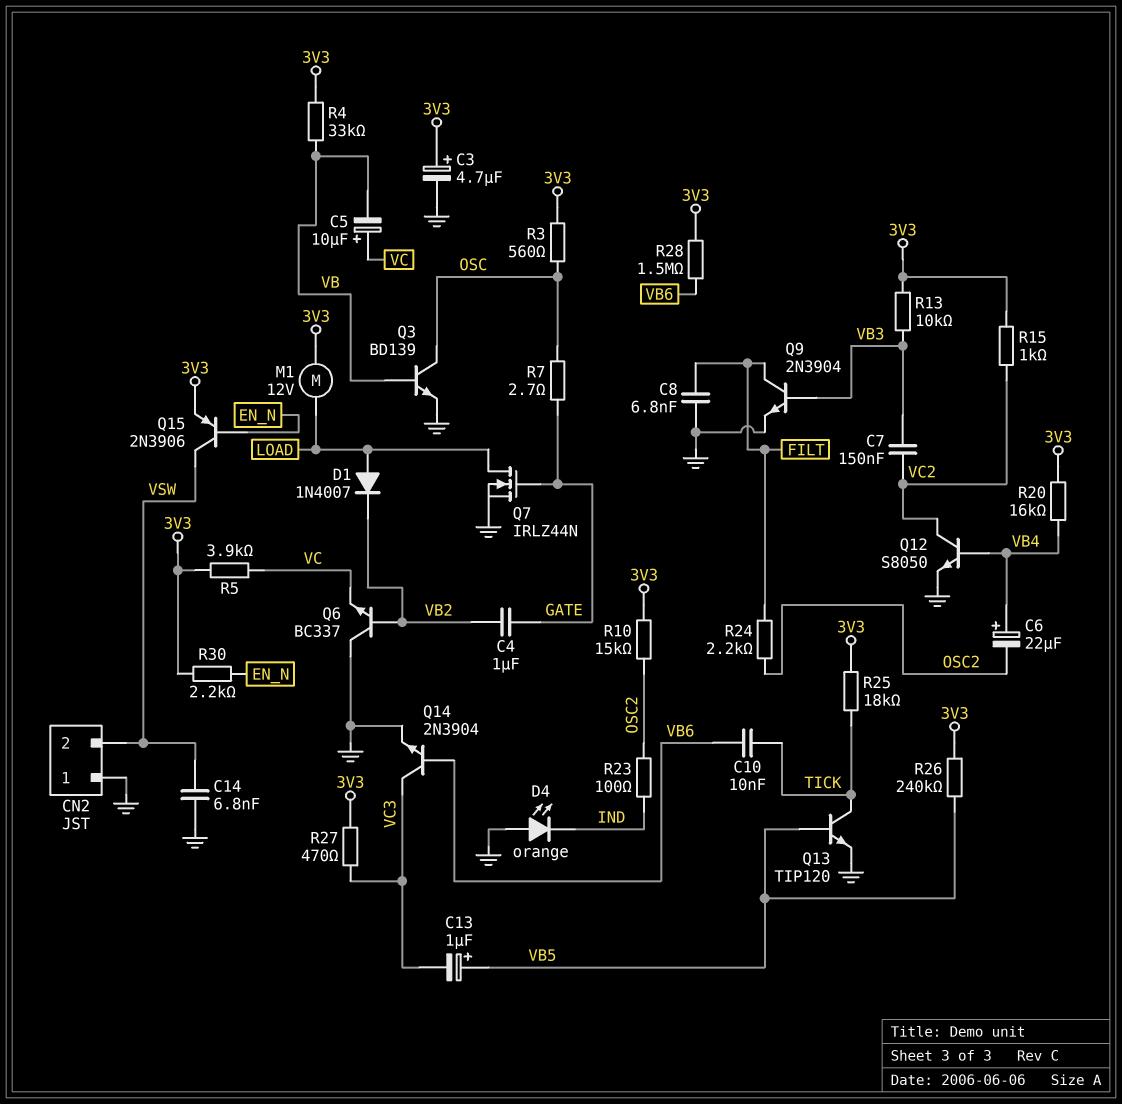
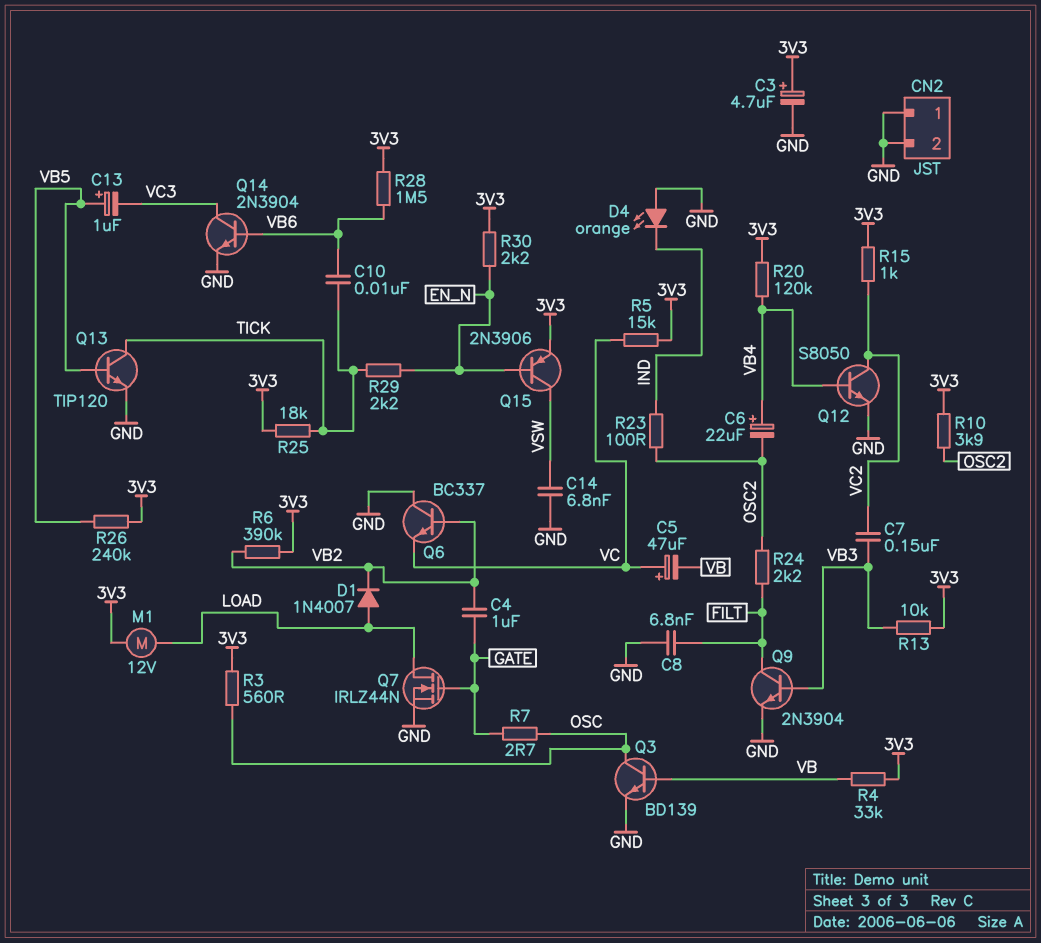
C5: 10uF (plus VC, minus VB) -> 47uF (plus VC, minus VB)
CN2 pin 2: VSW -> GND
R5: 3.9k (3V3, VC) -> 15k (3V3, VC)
R6: none -> 390k (3V3, VB2)
R10: 15k (3V3, OSC2) -> 3.9k (3V3, OSC2)
R20: 16k (3V3, VB4) -> 120k (3V3, VB4)
R27: 470 (3V3, VC3) -> none
R29: none -> 2.2k (EN_N, TICK)

